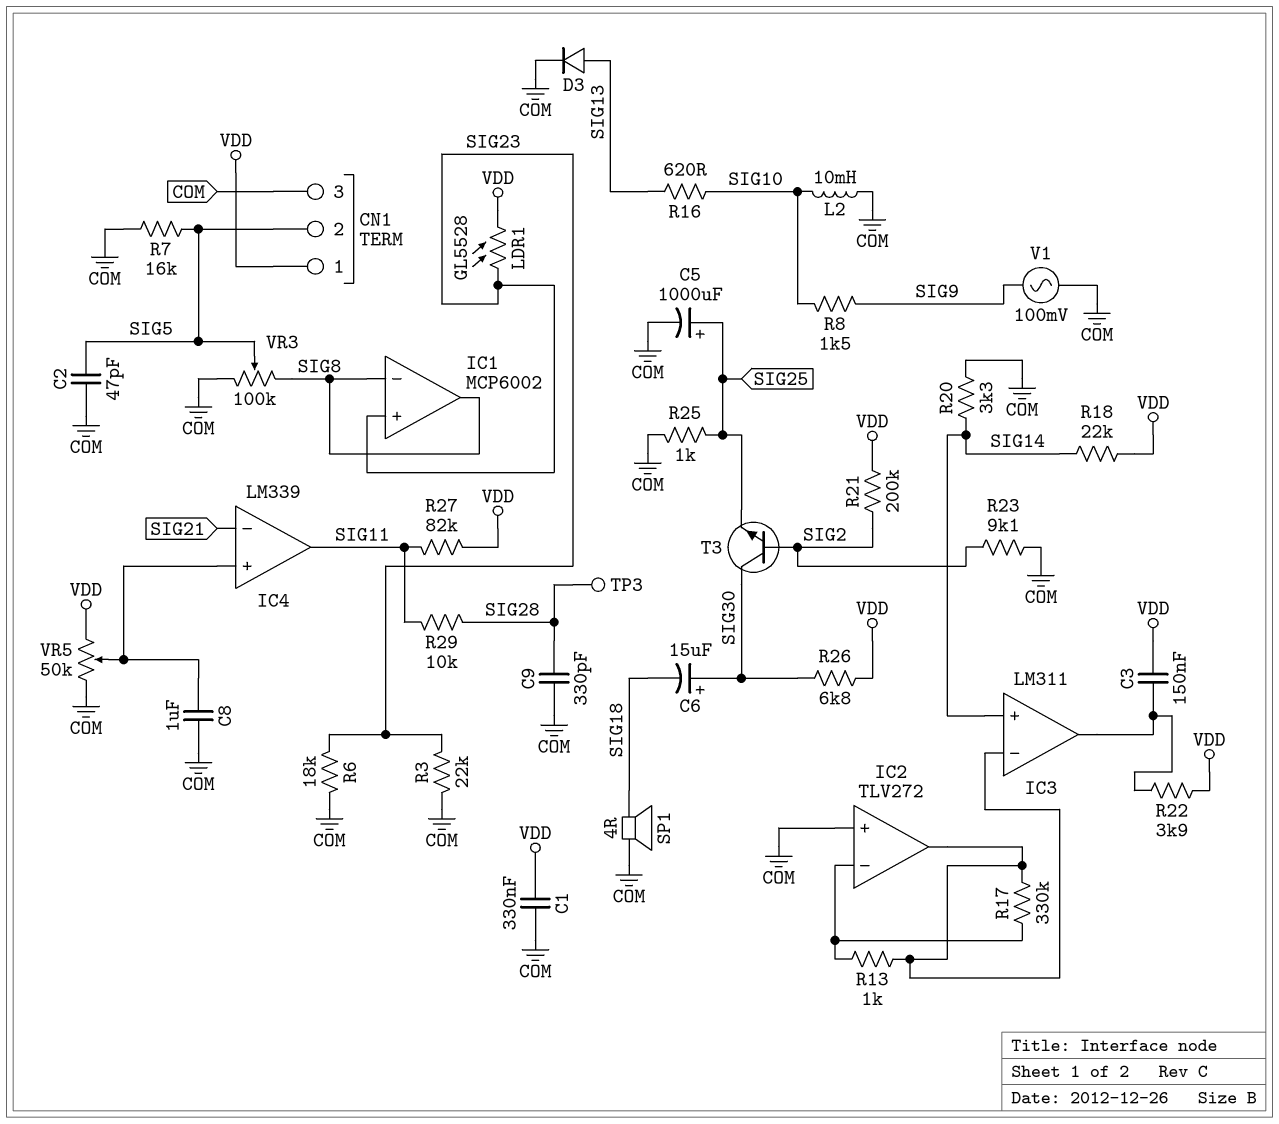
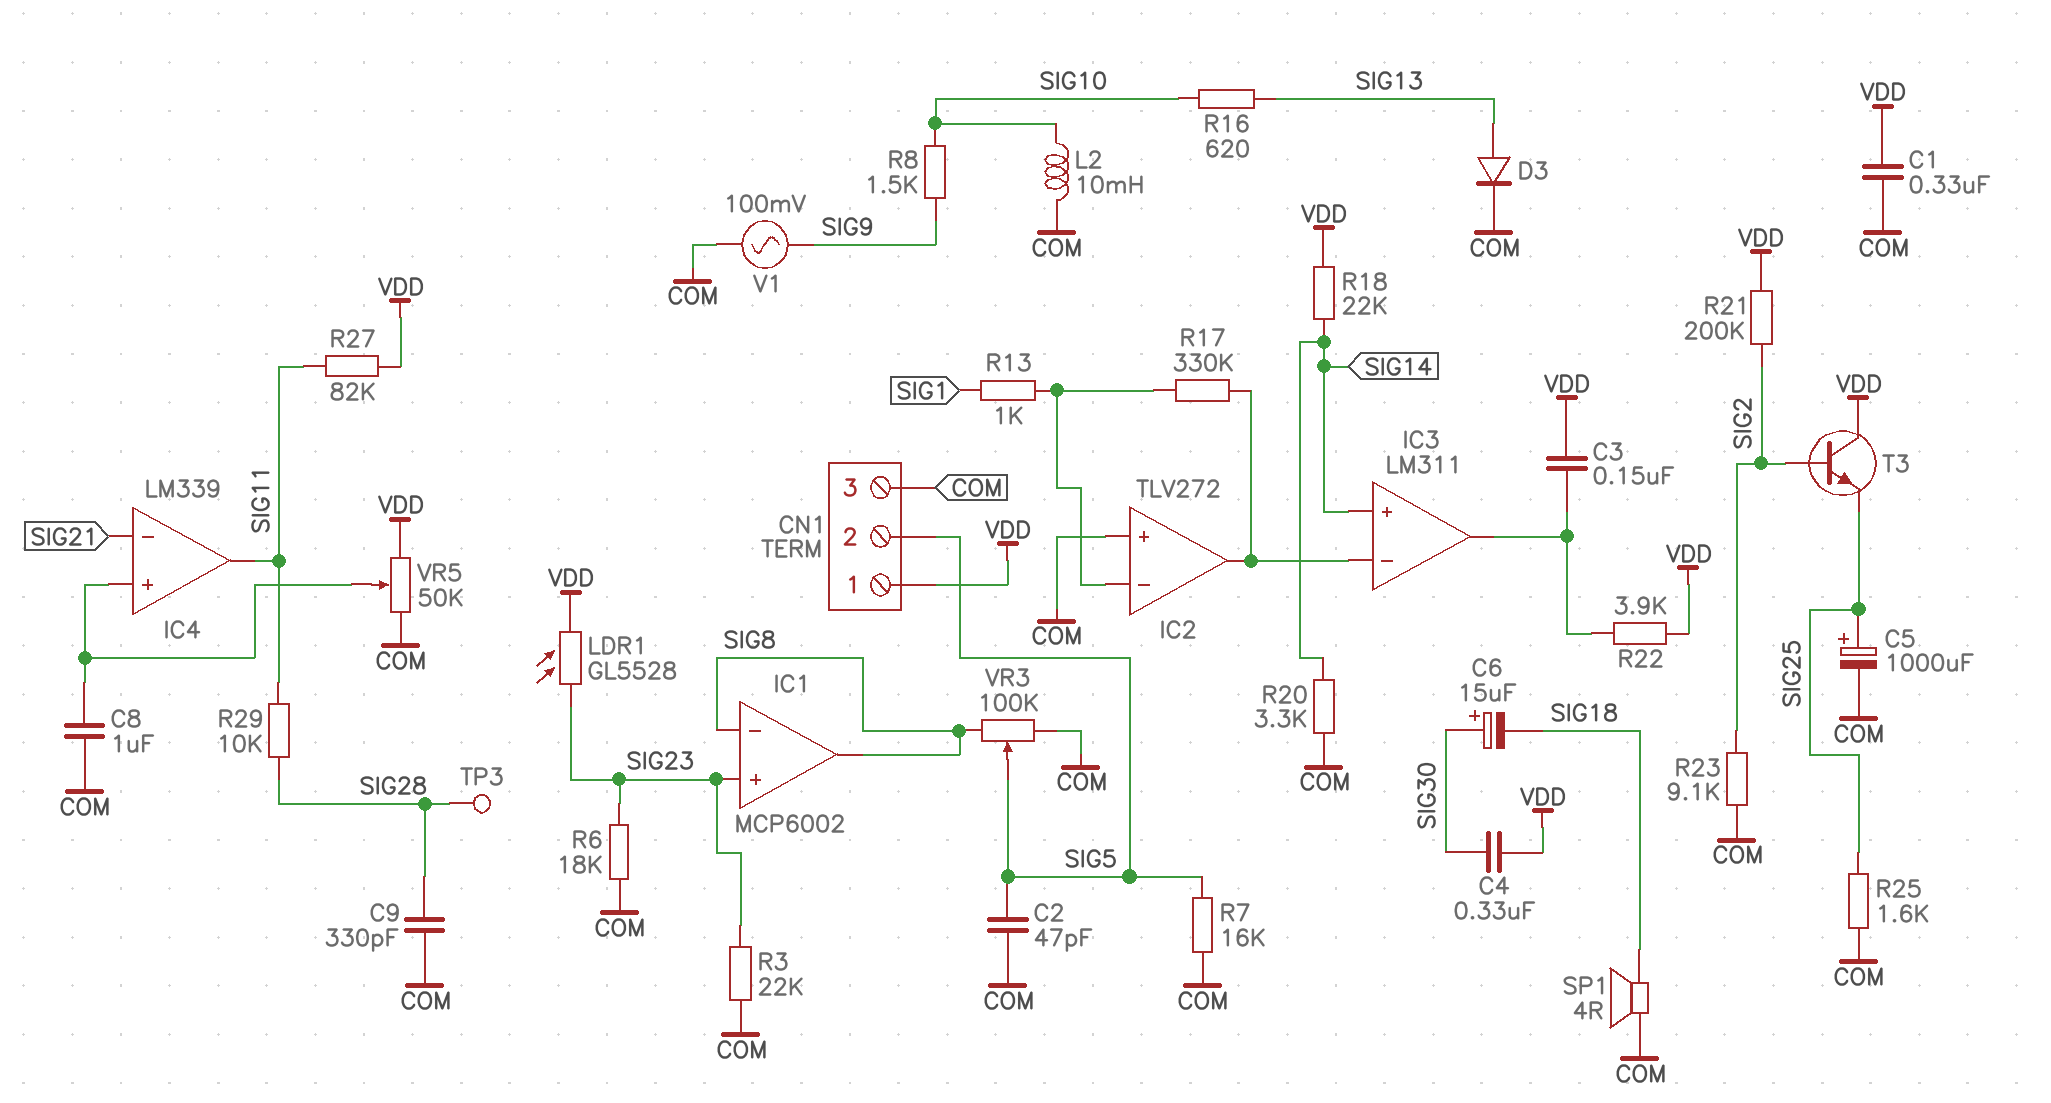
C4: none -> 330nF (SIG30, VDD)
R13: 1k (IC2/in-, IC2/out) -> 1k (IC2/in-, SIG1)
R25: 1k (COM, SIG25) -> 1.6k (COM, SIG25)
R26: 6.8k (SIG30, VDD) -> none
T3: NPN (B SIG2, C SIG30, E SIG25) -> NPN (B SIG2, C VDD, E SIG25)

